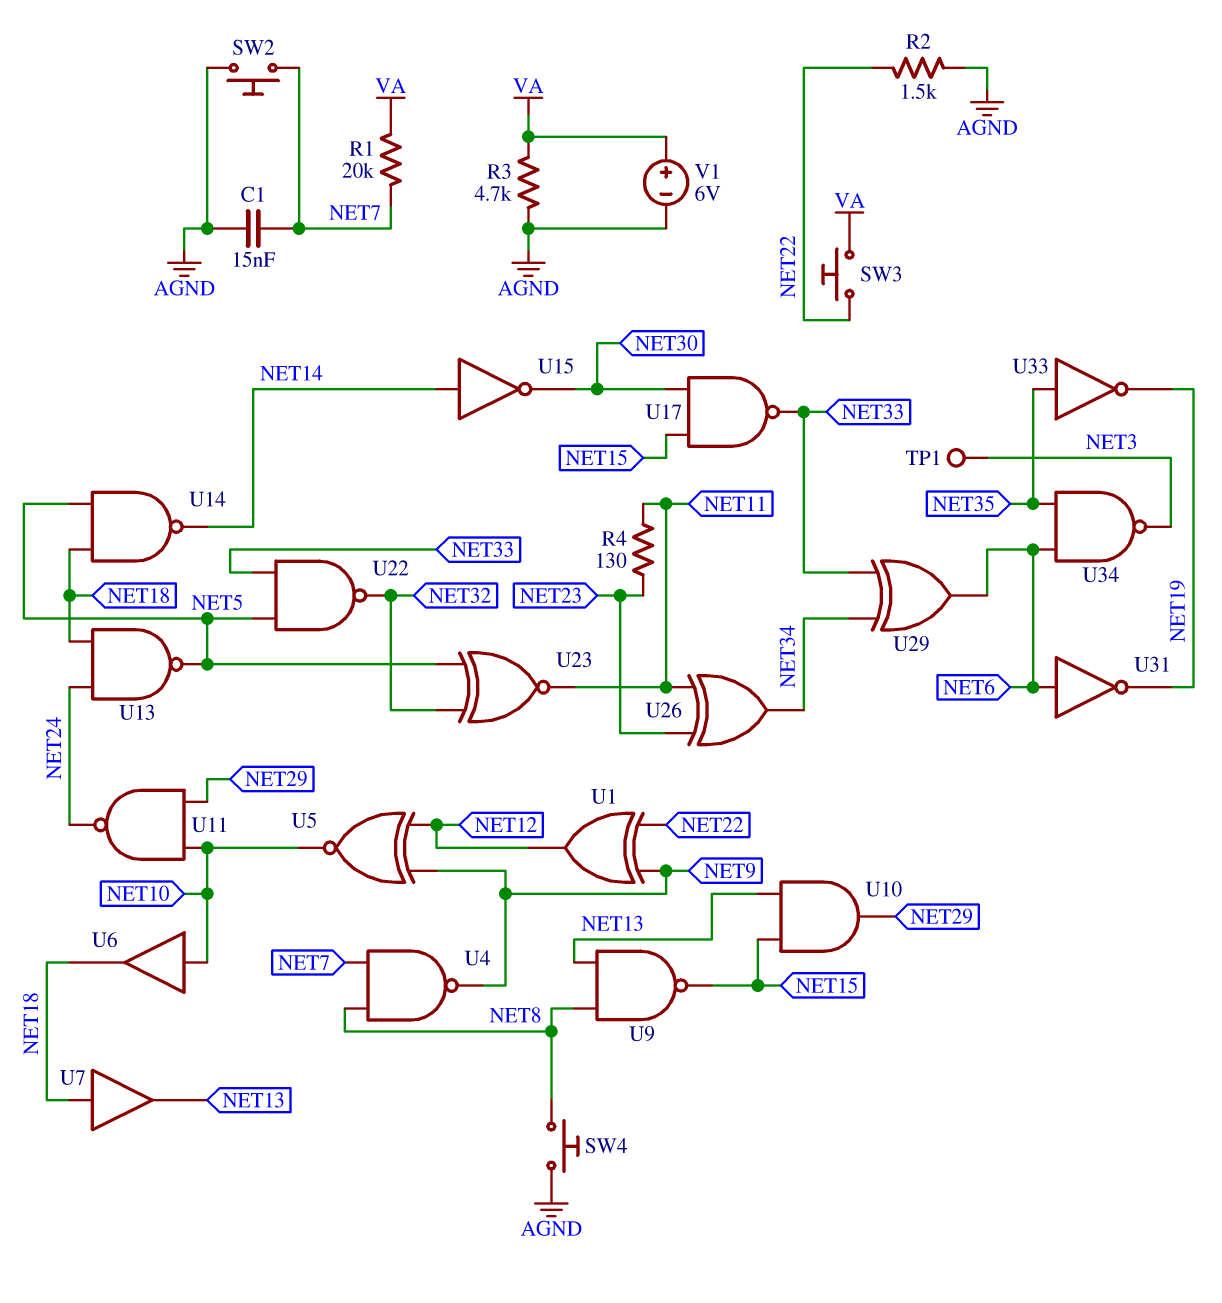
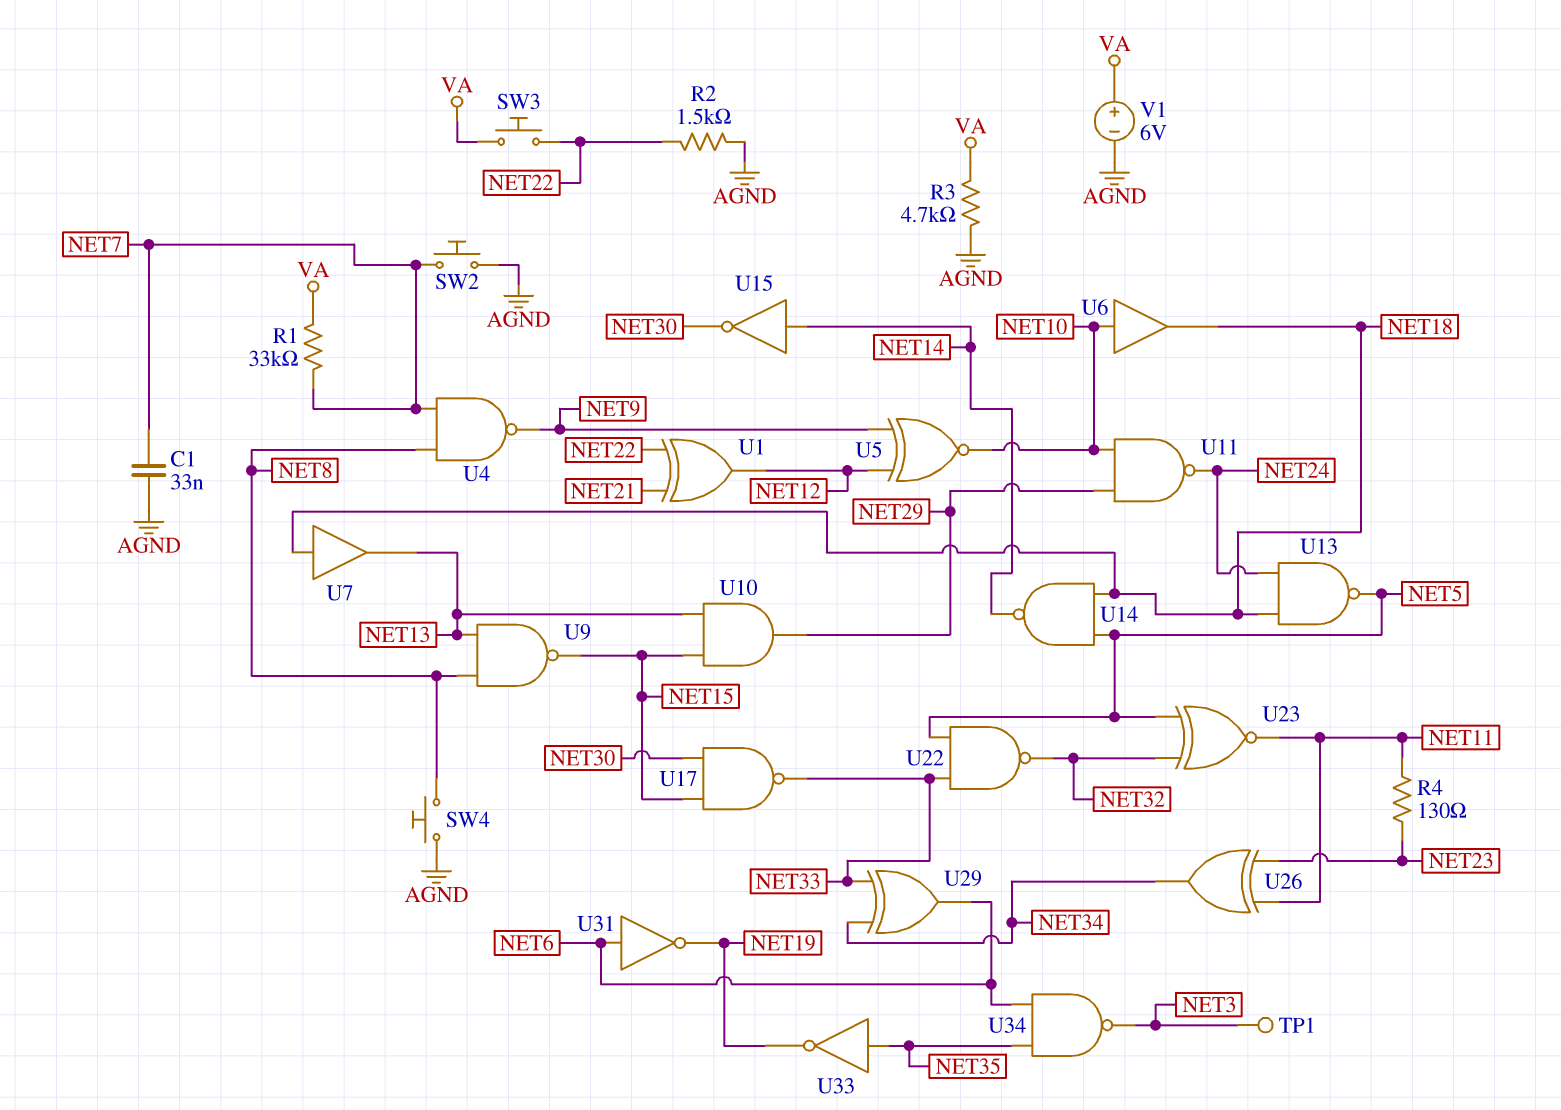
C1: 15nF (AGND, NET7) -> 33nF (AGND, NET7)
R1: 20k (NET7, VA) -> 33k (NET7, VA)
U1: XOR (in NET9, in NET22, out NET12) -> XOR (in NET21, in NET22, out NET12)

